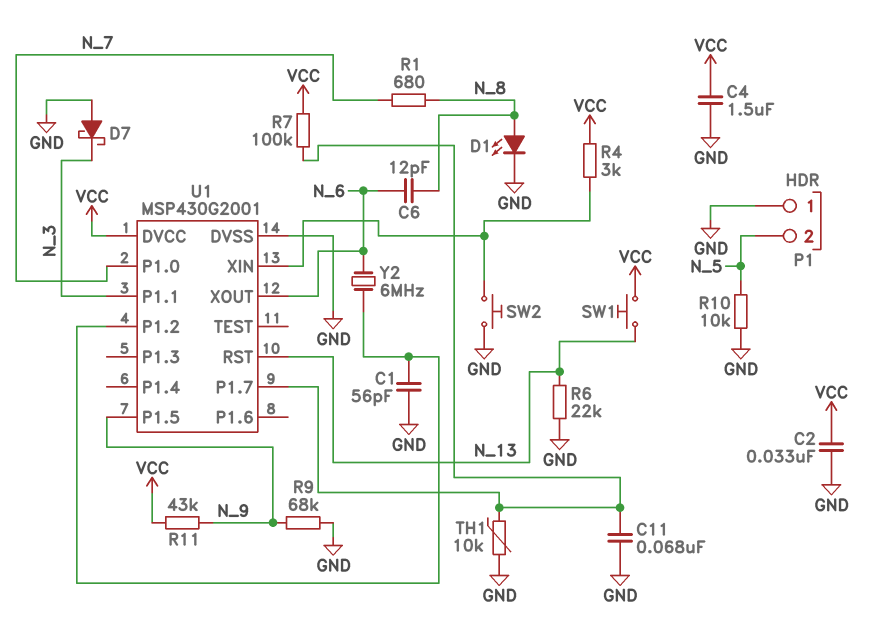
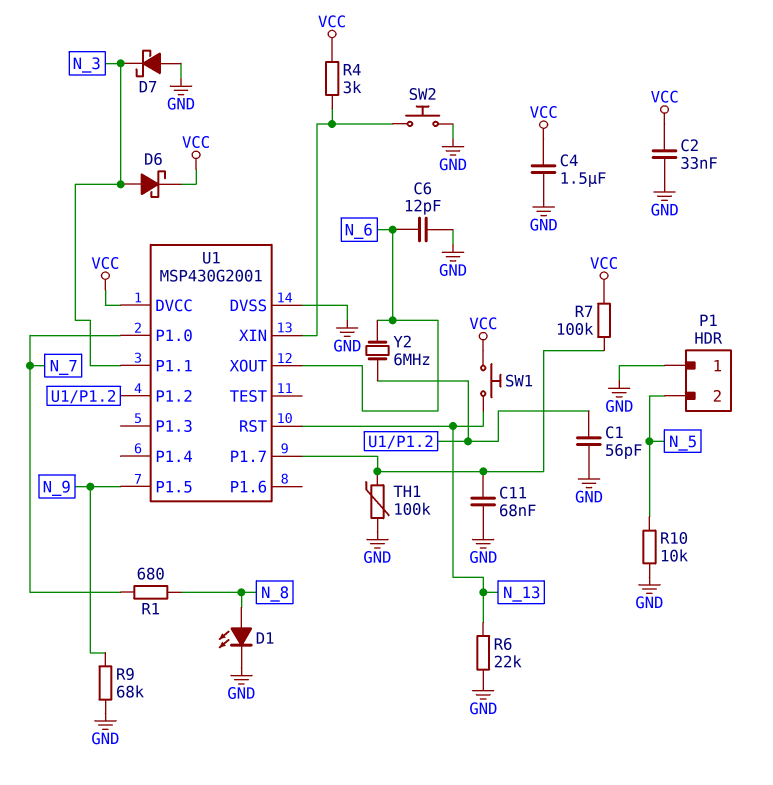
C6: 12pF (N_6, N_8) -> 12pF (GND, N_6)
D6: none -> schottky (A N_3, K VCC)
R11: 43k (N_9, VCC) -> none
TH1: 10k (GND, U1/P1.7) -> 100k (GND, U1/P1.7)

